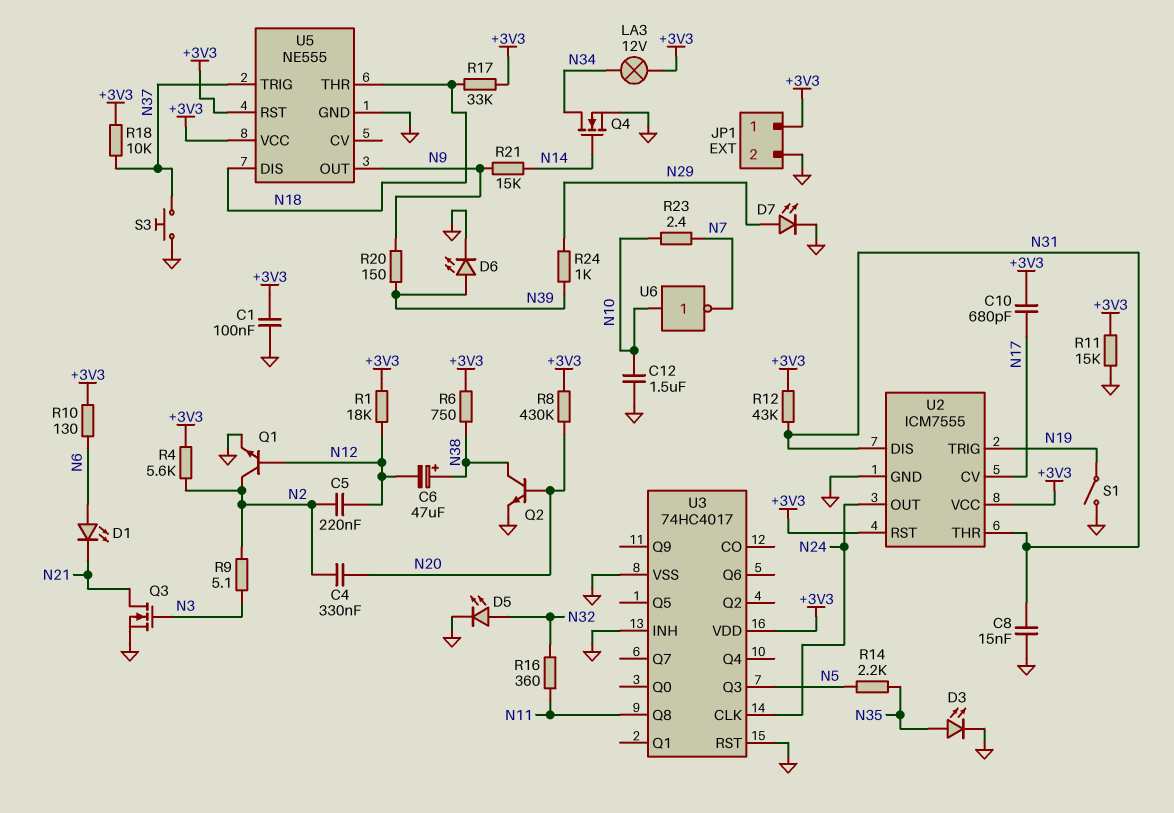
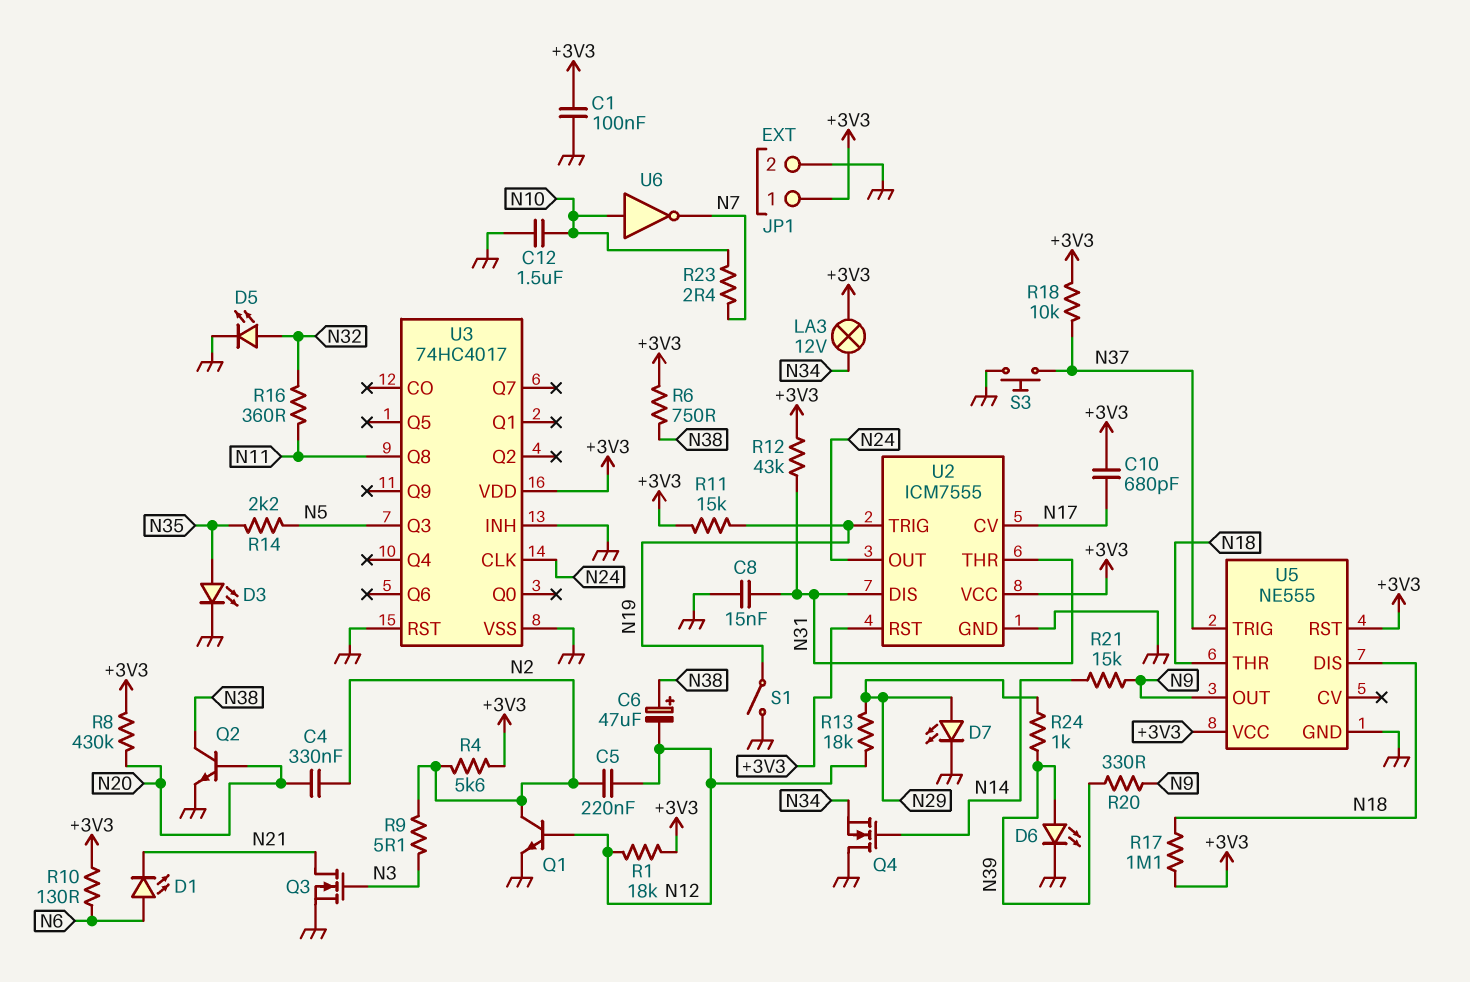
Q4: NMOS (G N14, D N34, S GND) -> NMOS (G N14, D GND, S N34)
R11: 15k (+3V3, GND) -> 15k (+3V3, N19)
R13: none -> 18k (N12, N29)
R17: 33k (+3V3, N18) -> 1.1M (+3V3, N18)
R20: 150 (N9, N39) -> 330 (N9, N39)

